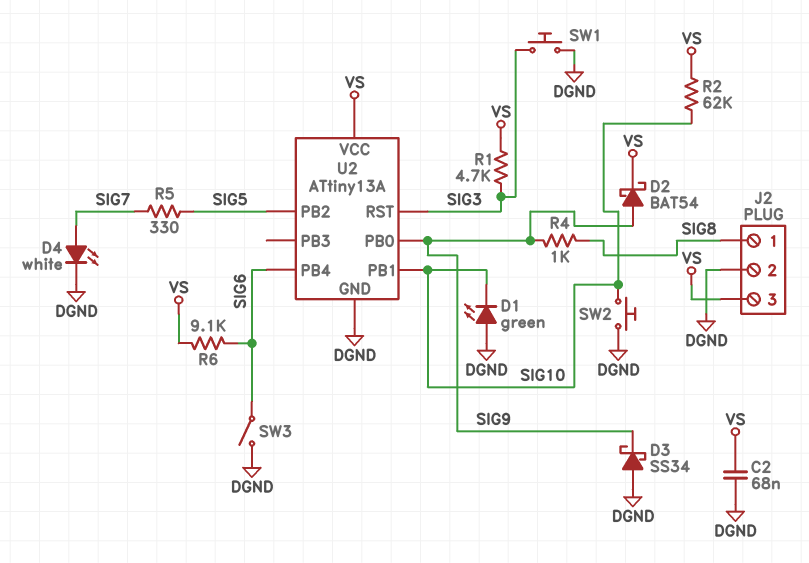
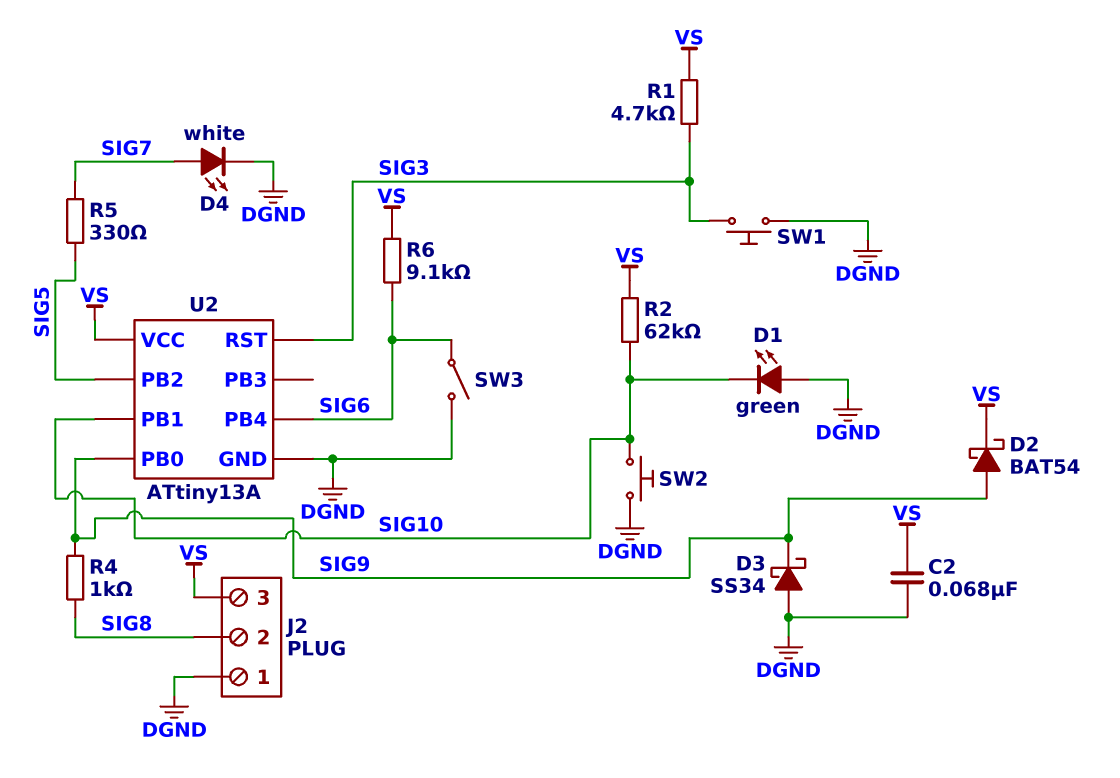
J2 pin 1: SIG8 -> DGND
J2 pin 2: DGND -> SIG8

